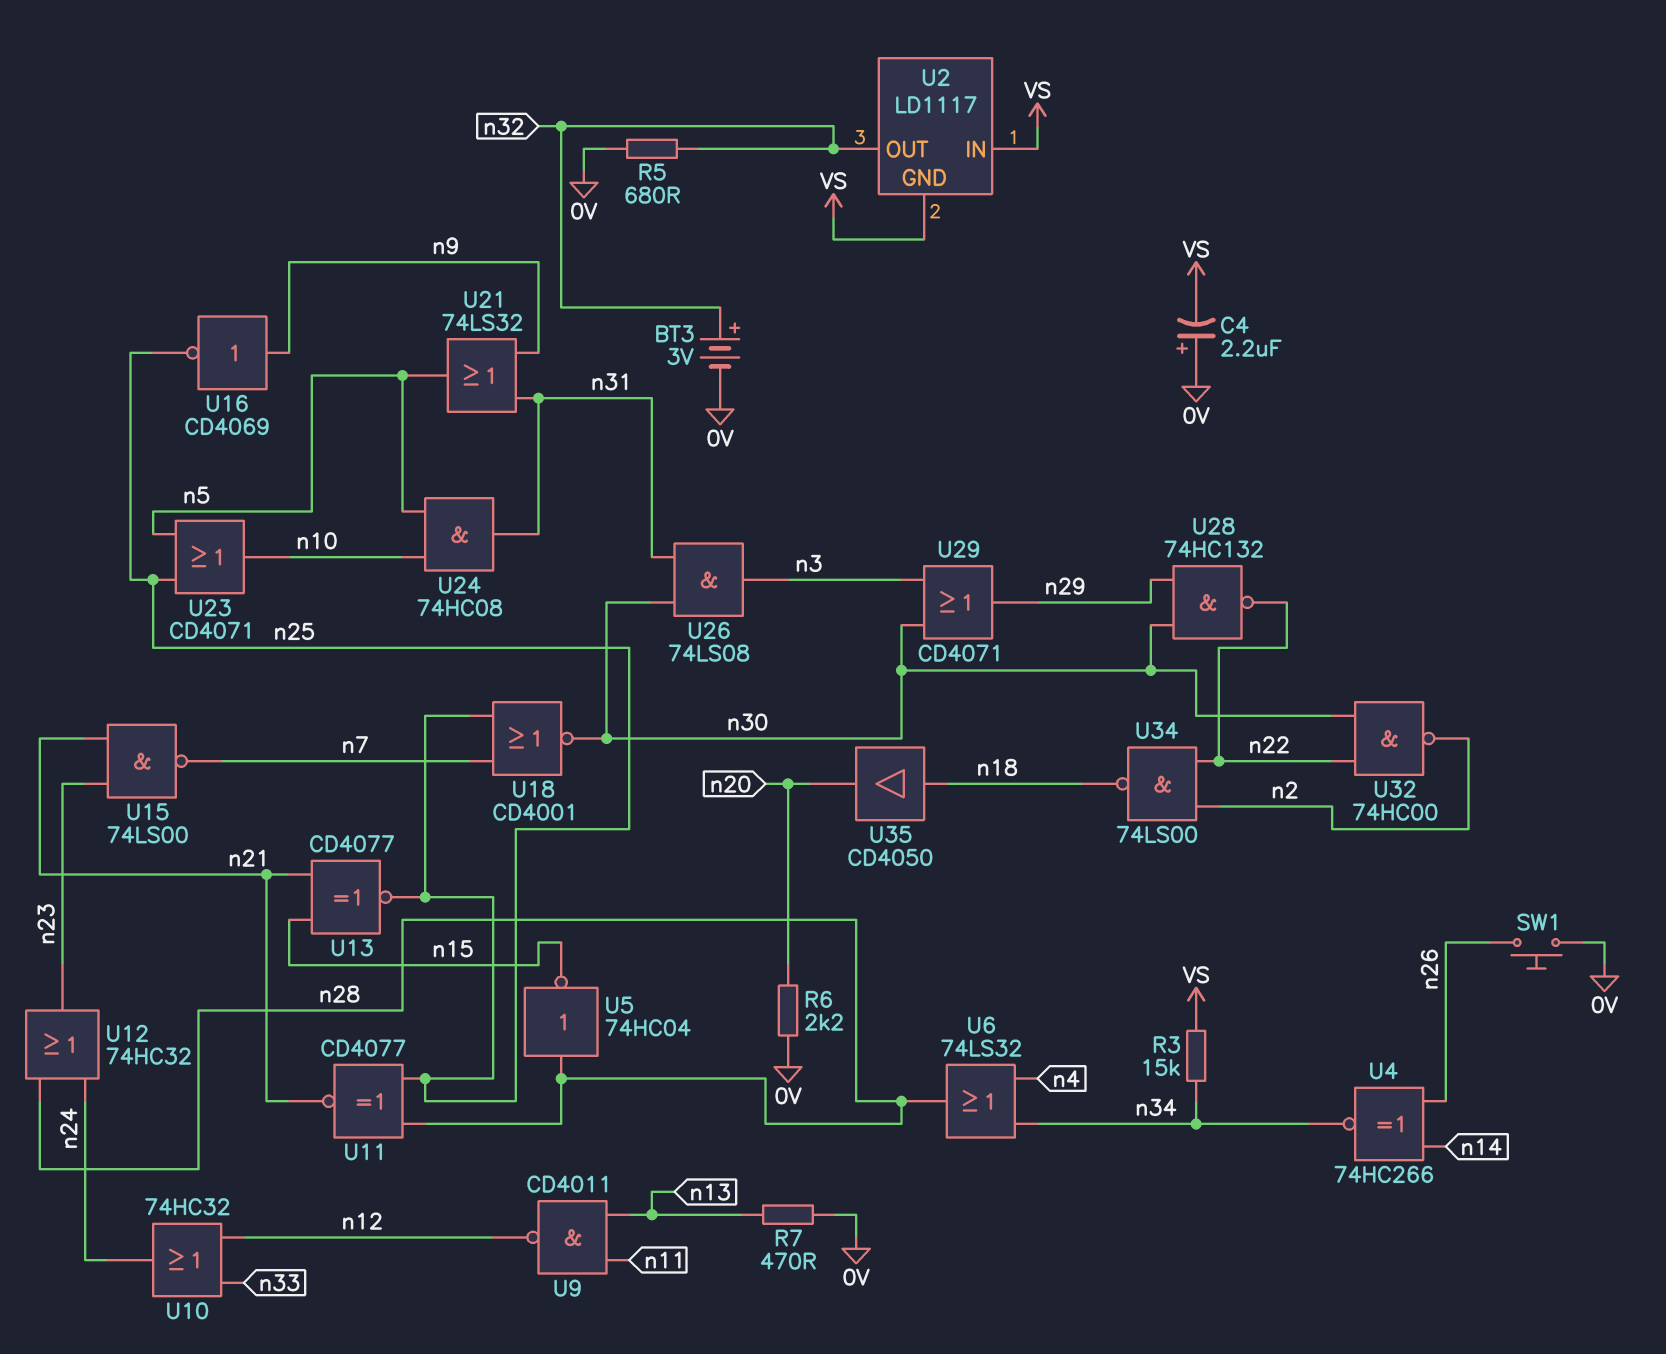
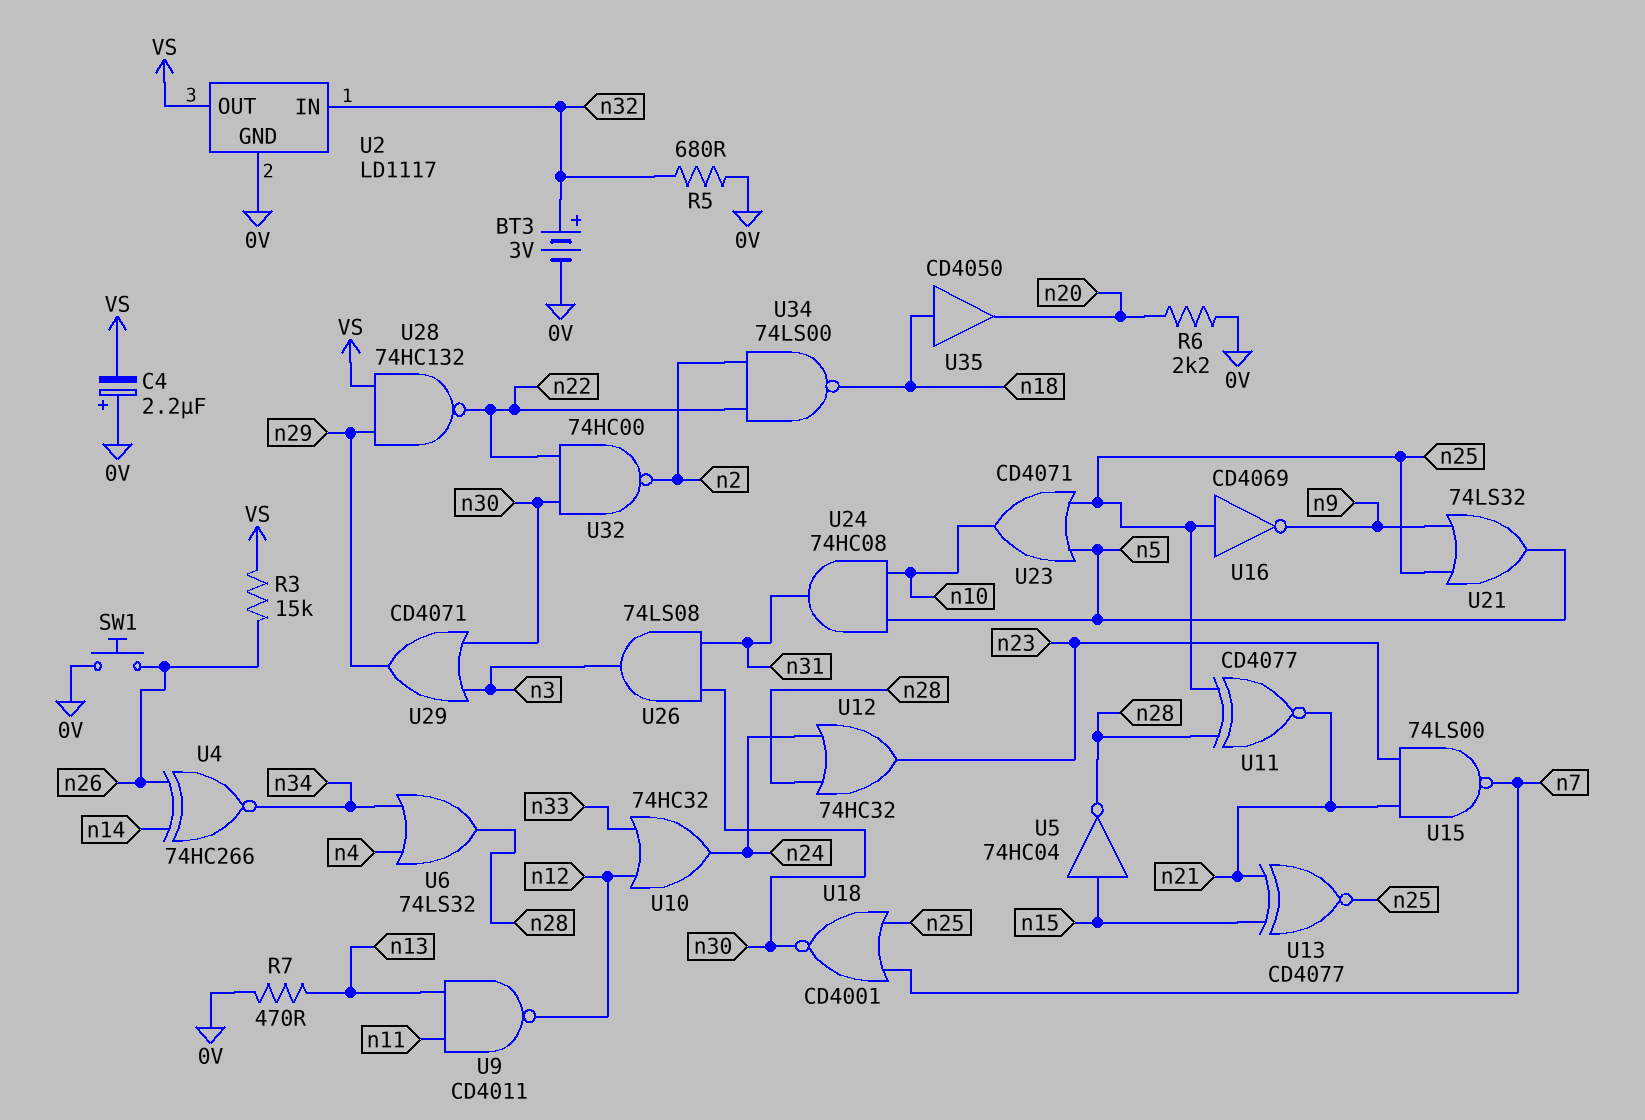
R3: 15k (VS, n34) -> 15k (VS, n26)
U2 pin GND: VS -> 0V
U2 pin IN: VS -> n32
U2 pin OUT: n32 -> VS
U5: NOT 74HC04 (in n28, out n15) -> NOT 74HC04 (in n15, out n28)
U16: NOT CD4069 (in n9, out n25) -> NOT CD4069 (in n25, out n9)
U21: OR 74LS32 (in n9, in n31, out n5) -> OR 74LS32 (in n9, in n25, out n5)
U28: NAND 74HC132 (in n29, in n30, out n22) -> NAND 74HC132 (in VS, in n29, out n22)

